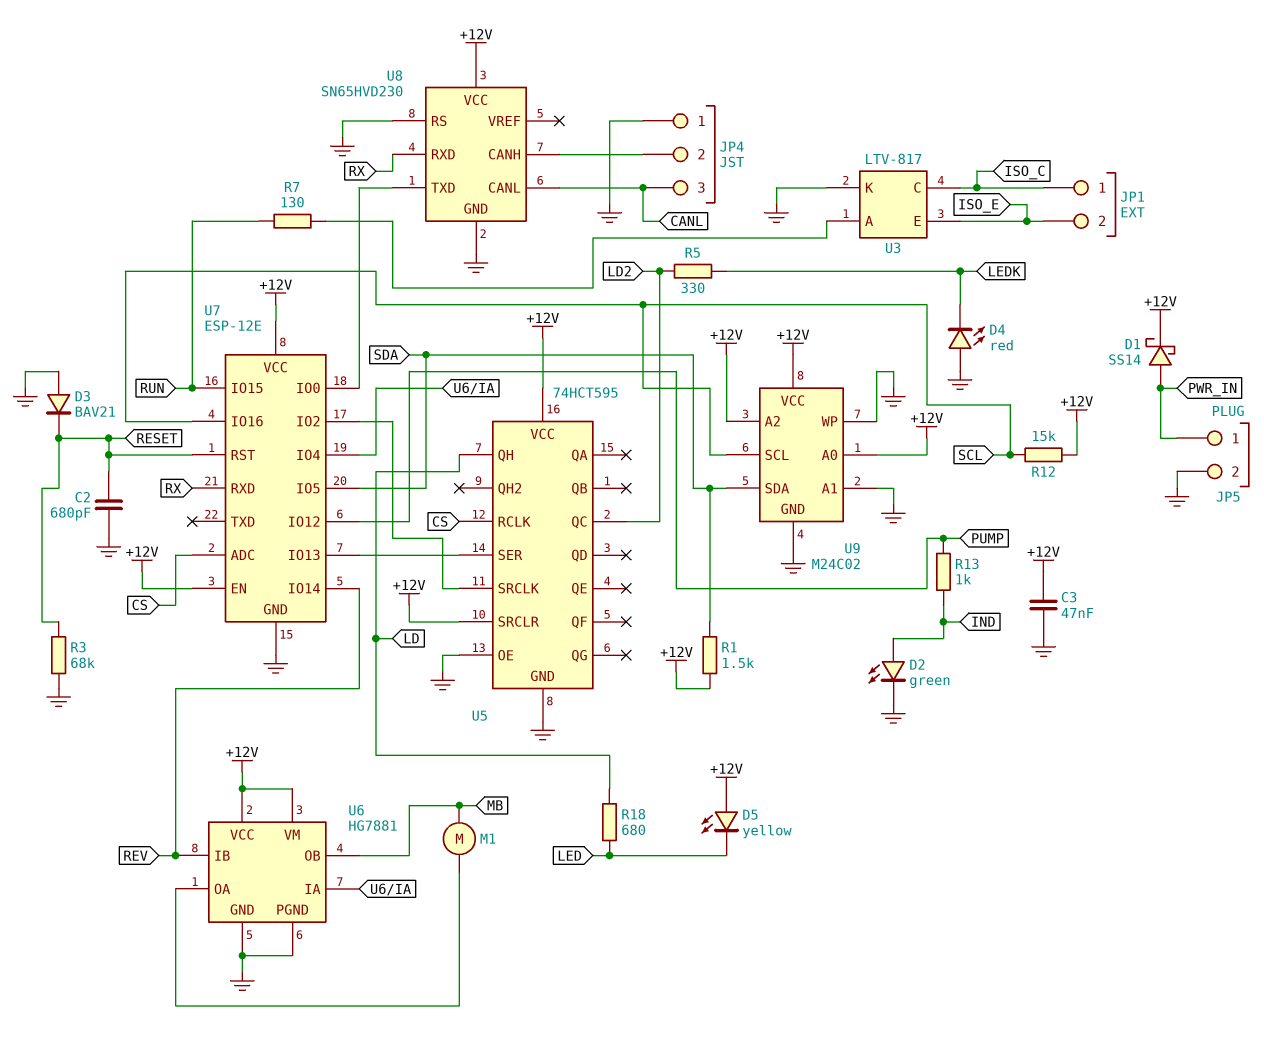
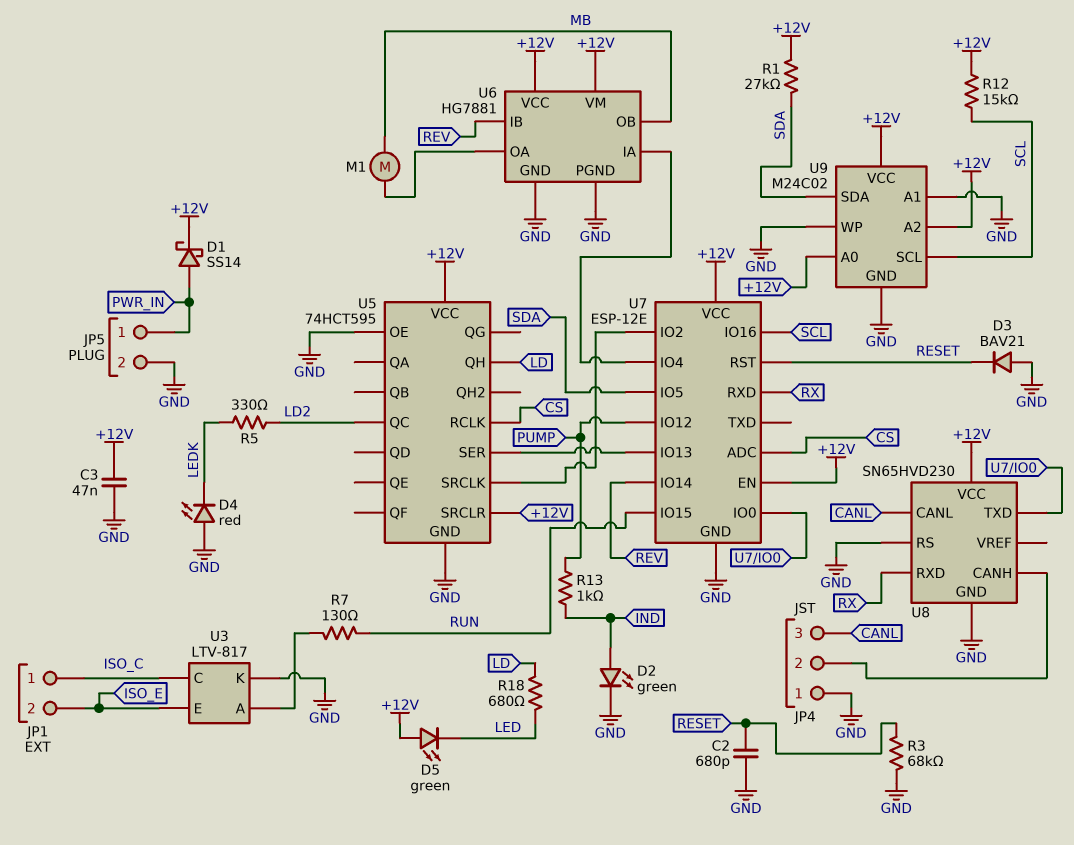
D5: LED yellow (A +12V, K LED) -> LED green (A +12V, K LED)
R1: 1.5k (+12V, SDA) -> 27k (+12V, SDA)

